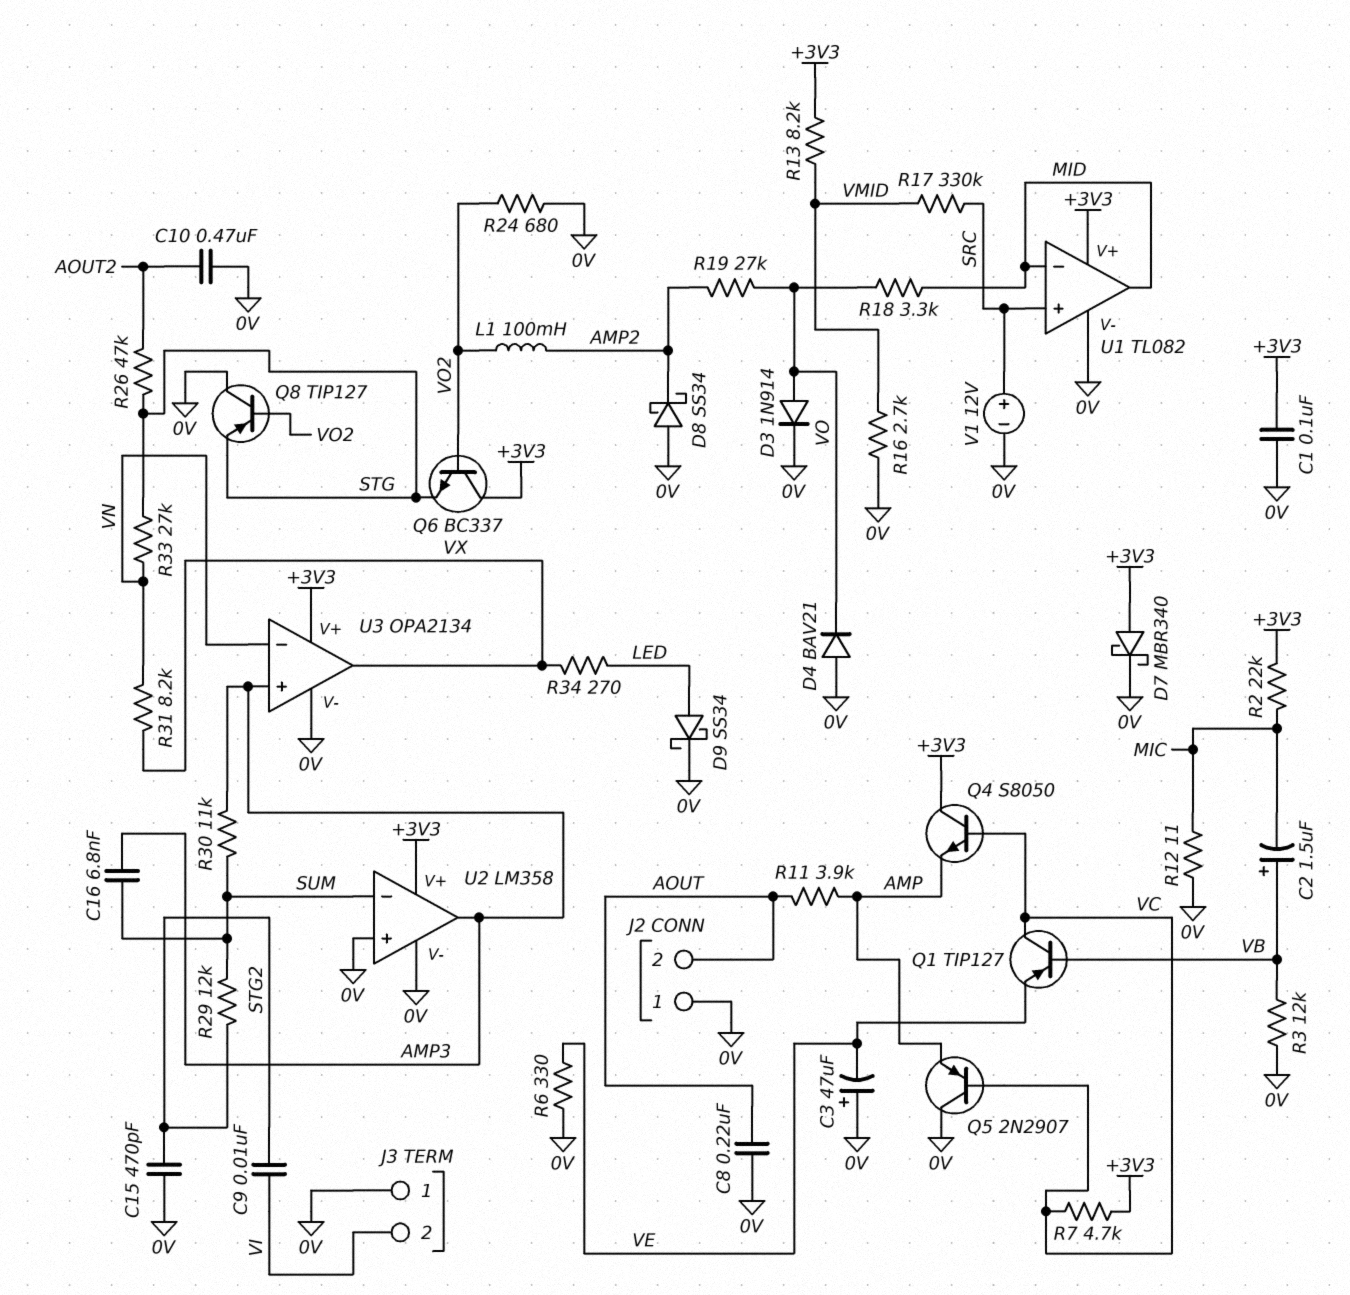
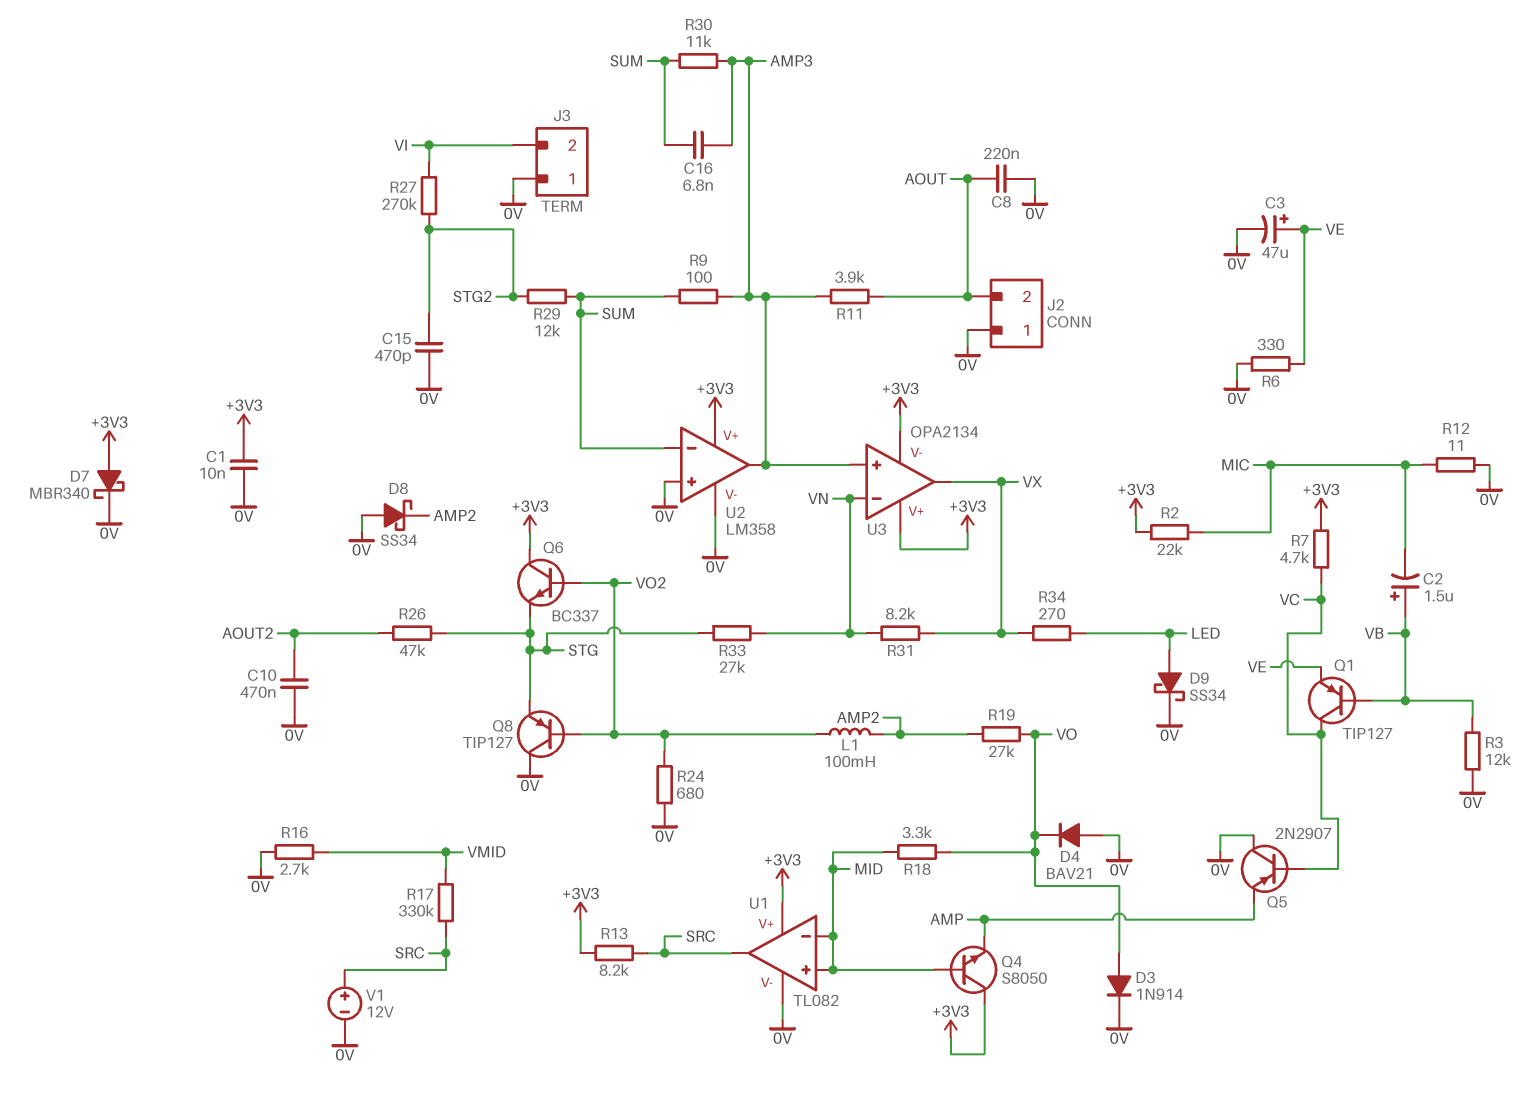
C1: 100nF (+3V3, 0V) -> 10nF (+3V3, 0V)
C3: 47uF (plus 0V, minus VE) -> 47uF (plus VE, minus 0V)
C9: 10nF (STG2, VI) -> none
Q4: NPN S8050 (B VC, C +3V3, E AMP) -> NPN S8050 (B MID, C +3V3, E AMP)
R9: none -> 100 (AMP3, SUM)
R11: 3.9k (AMP, AOUT) -> 3.9k (AMP3, AOUT)
R13: 8.2k (+3V3, VMID) -> 8.2k (+3V3, SRC)
R27: none -> 270k (STG2, VI)
U1 pin in+: SRC -> MID
U1 pin out: MID -> SRC
U3 pin V-: 0V -> +3V3

